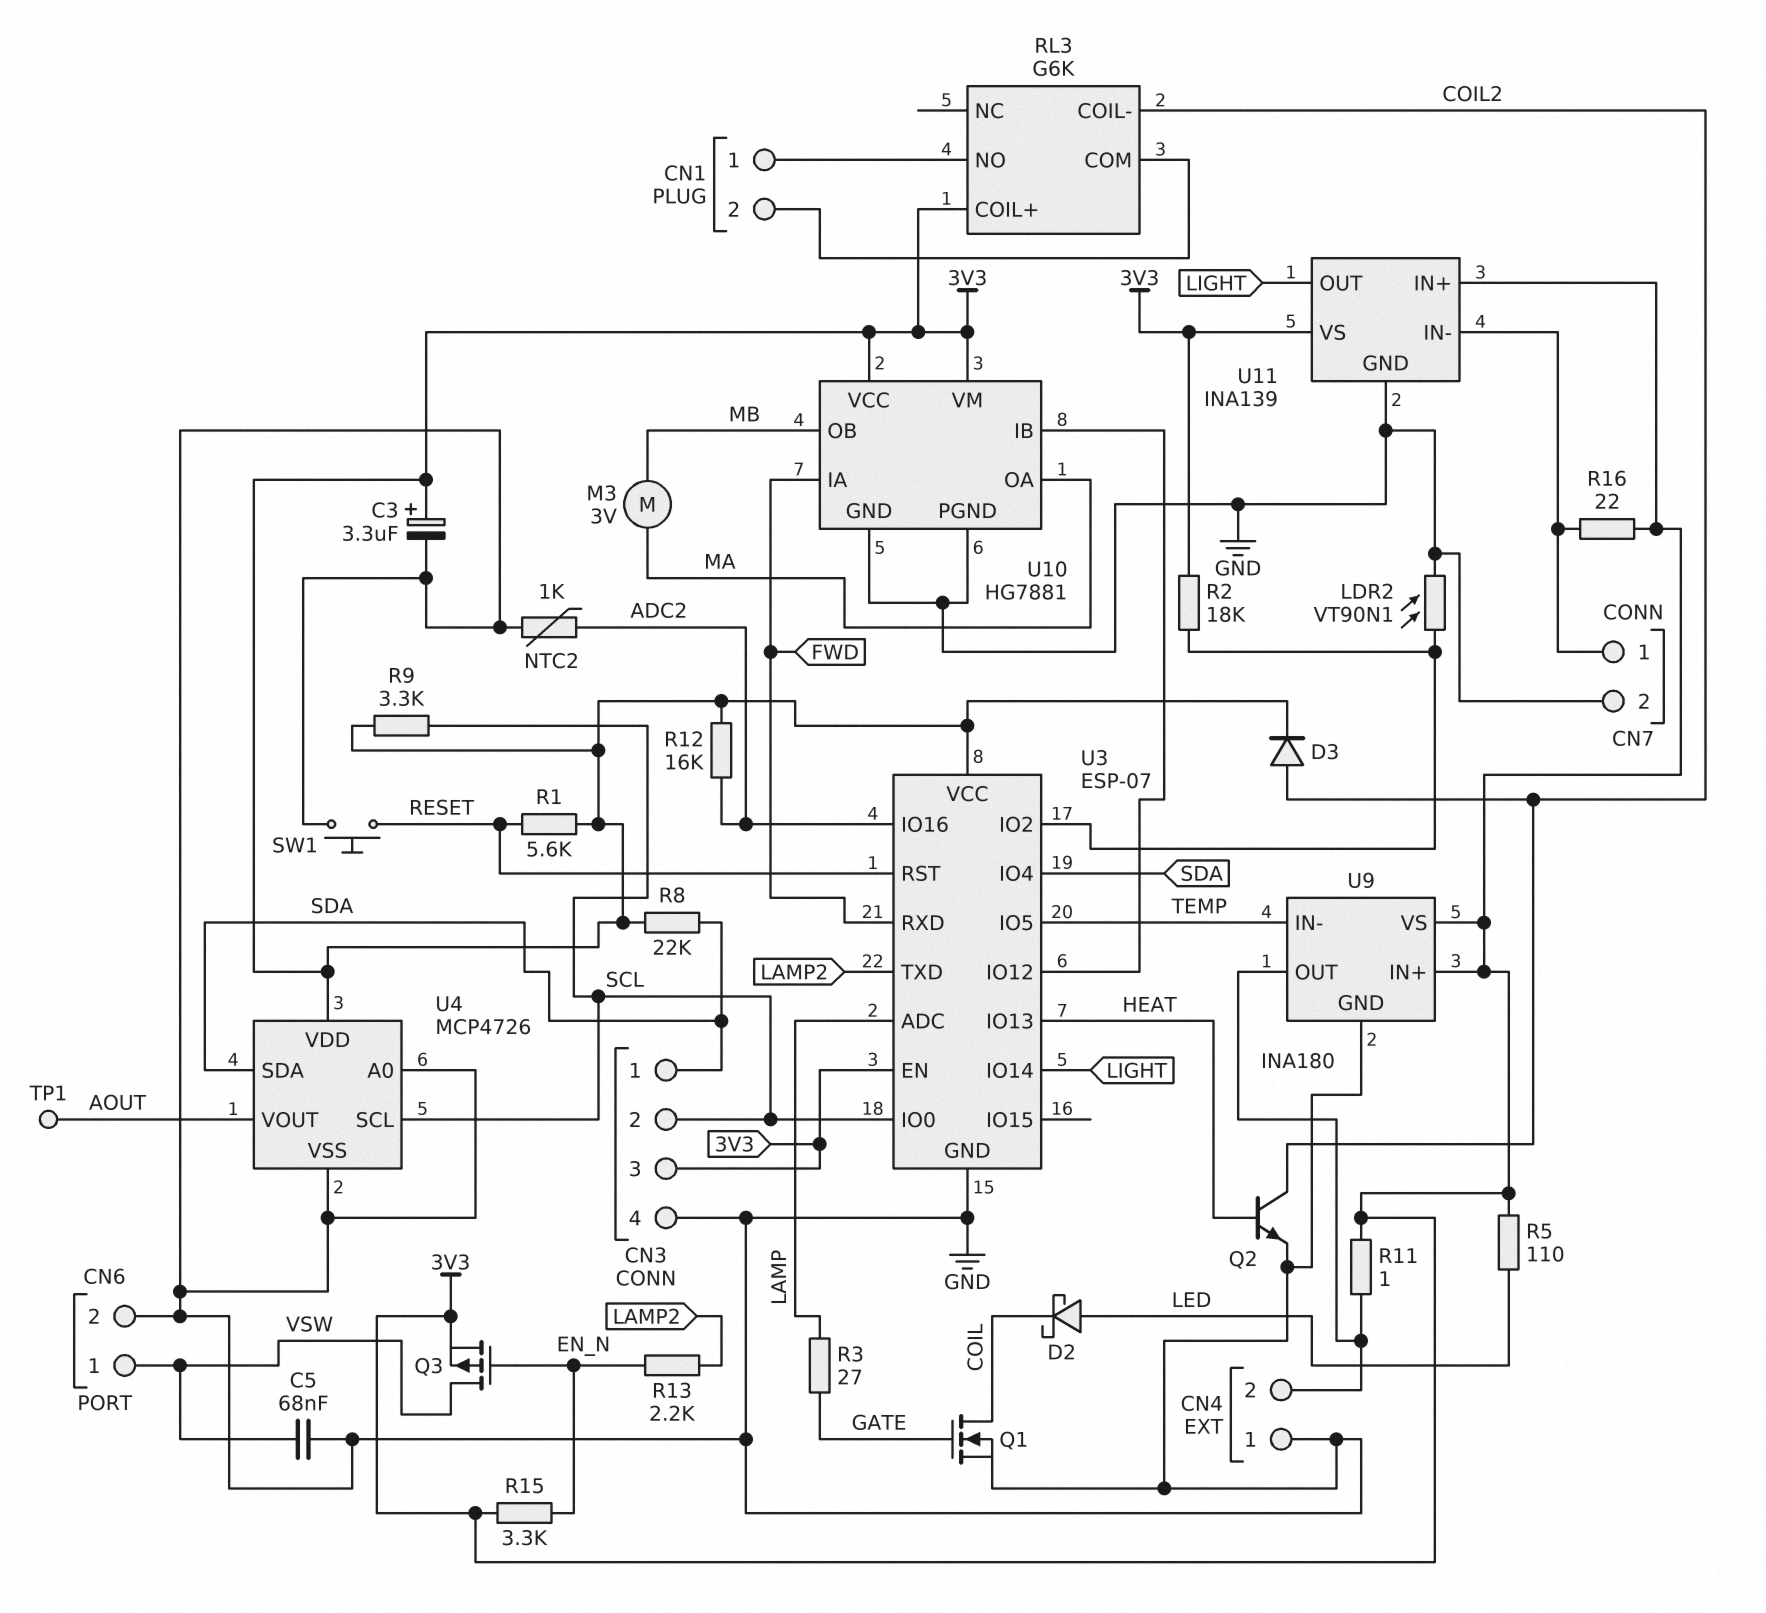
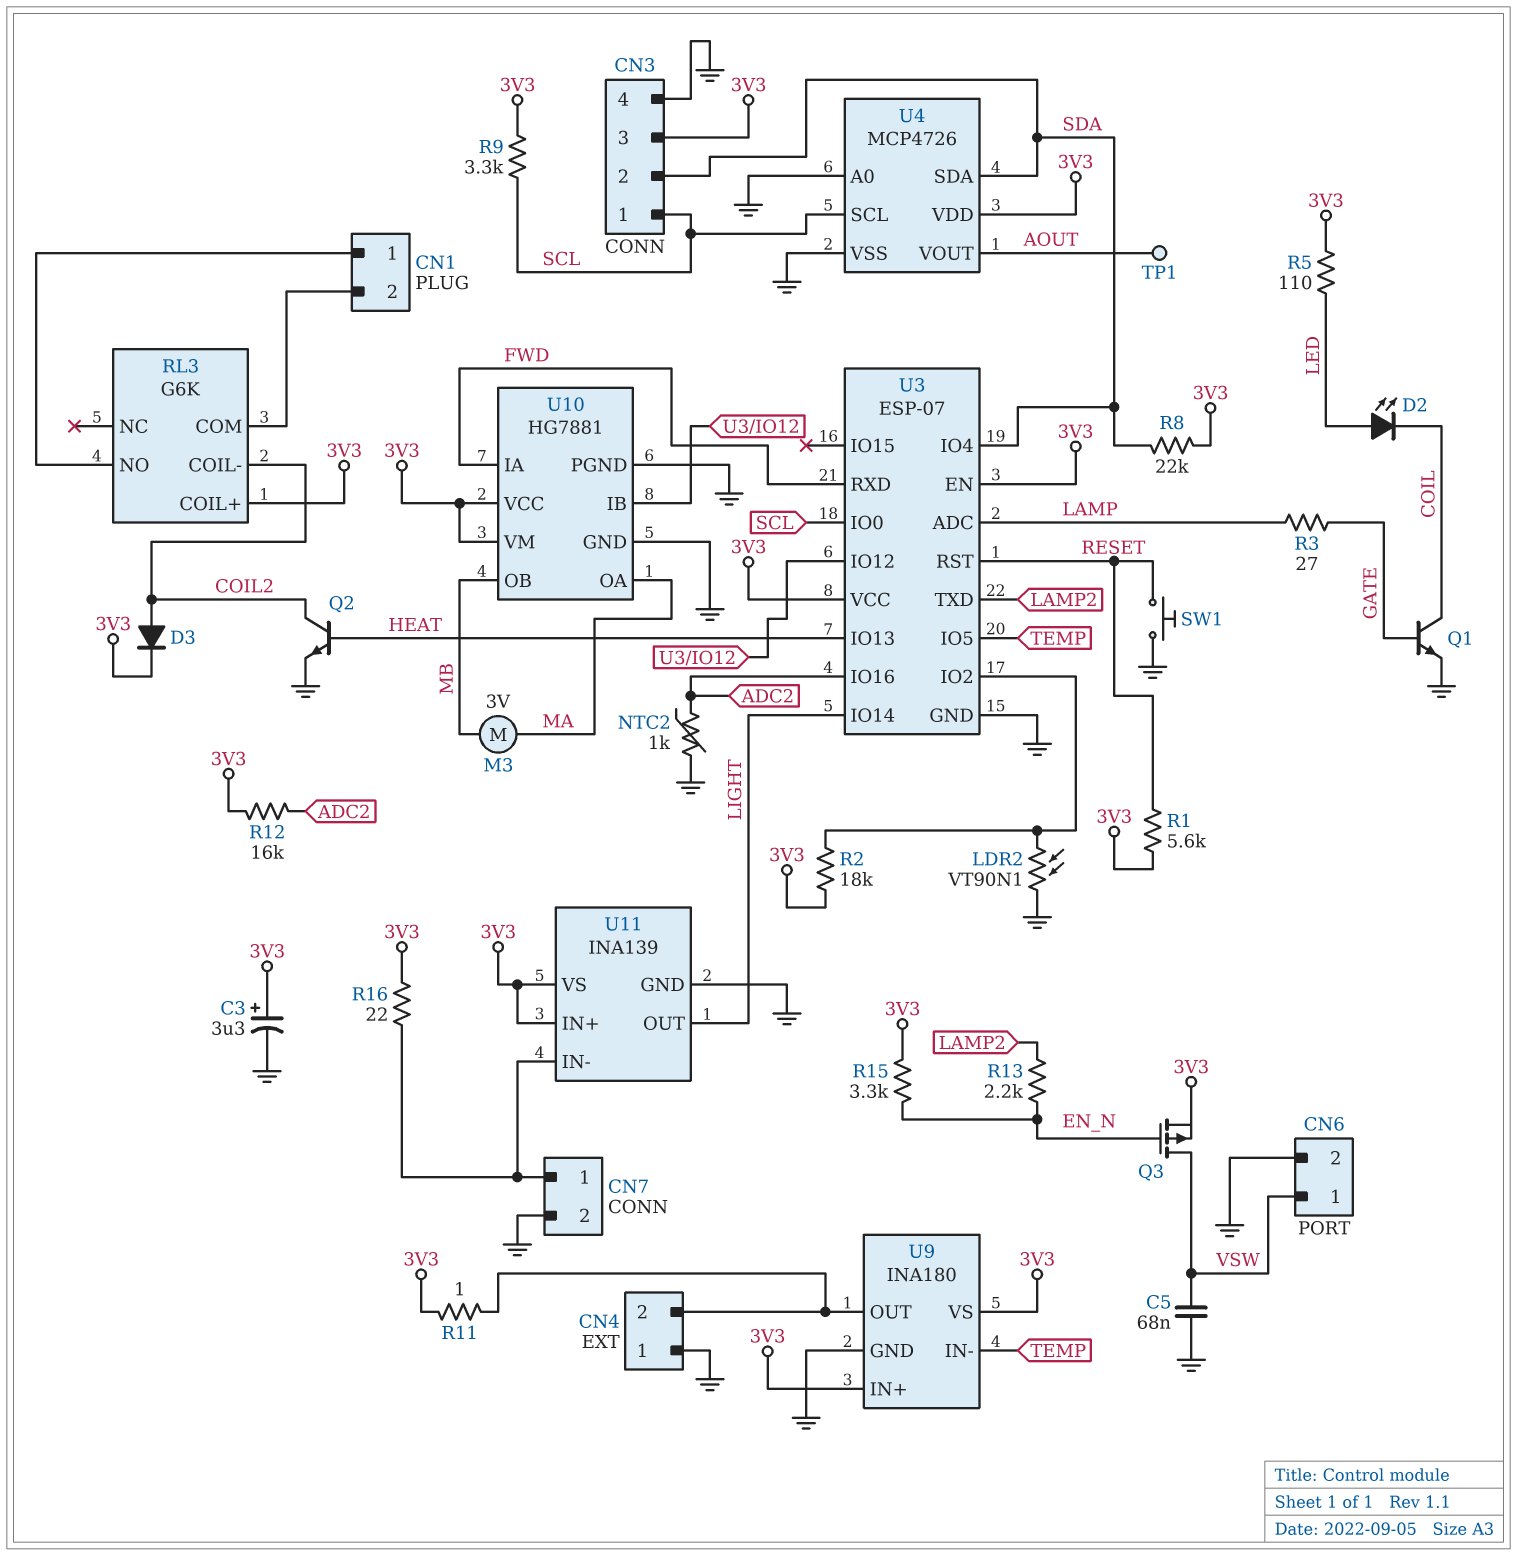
CN3 pin 1: SDA -> SCL
CN3 pin 2: SCL -> SDA
D2: schottky (A LED, K COIL) -> LED (A LED, K COIL)
Q1: NMOS (G GATE, D COIL, S GND) -> NPN (B GATE, C COIL, E GND)

